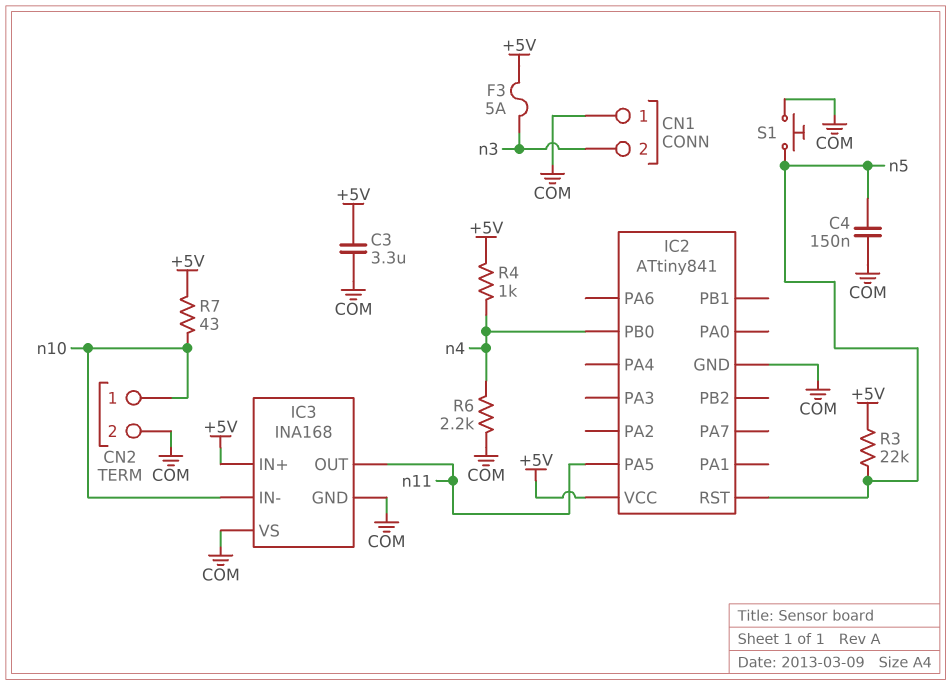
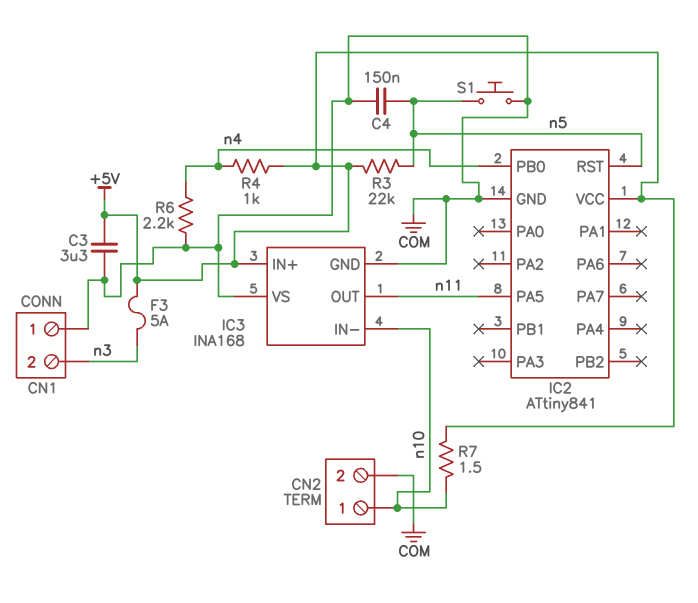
R7: 43 (+5V, n10) -> 1.5 (+5V, n10)

